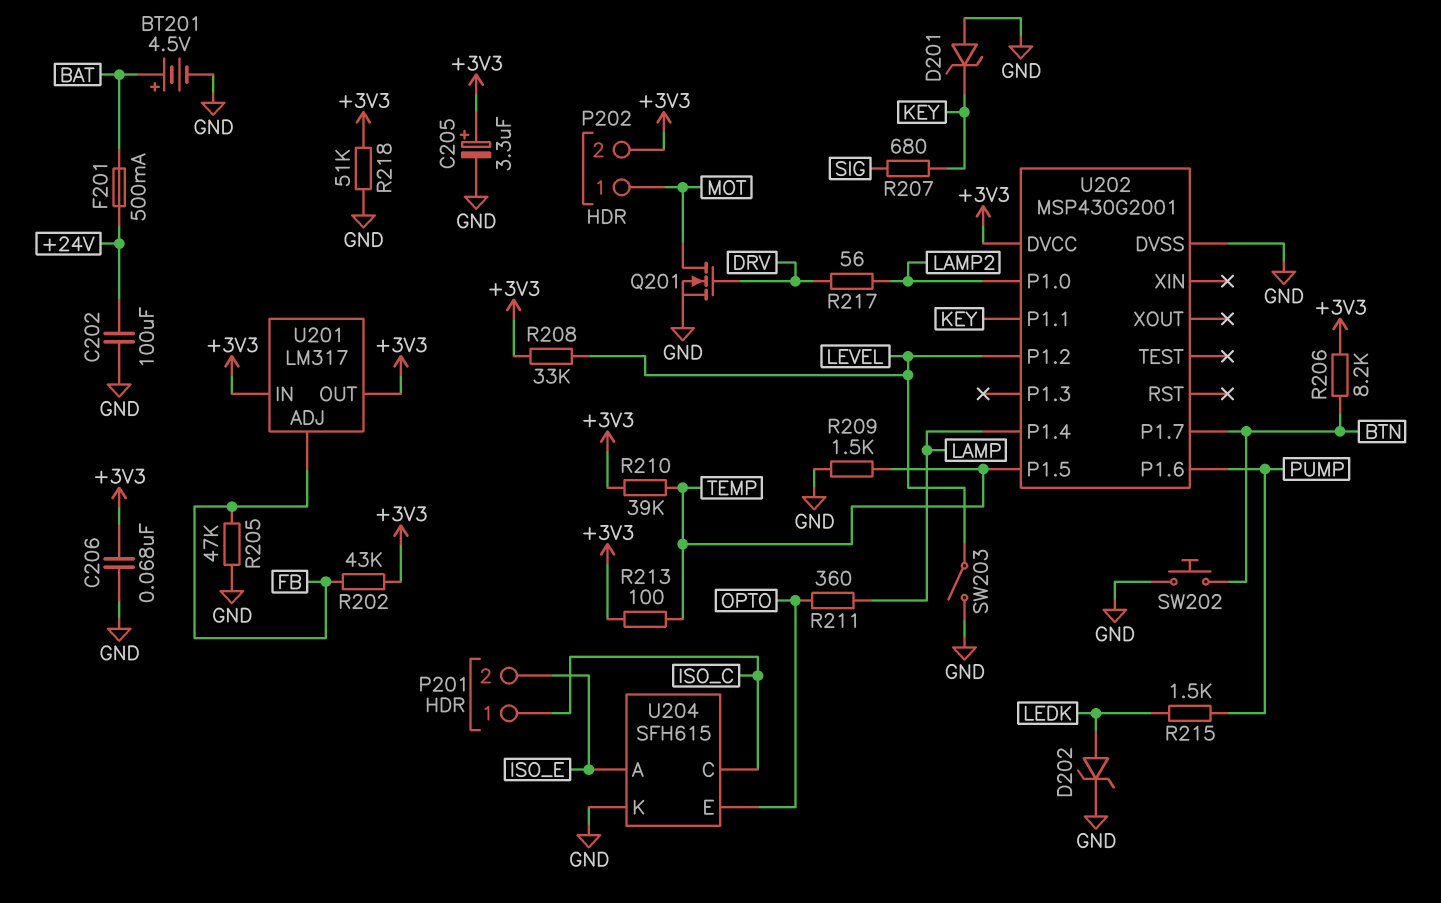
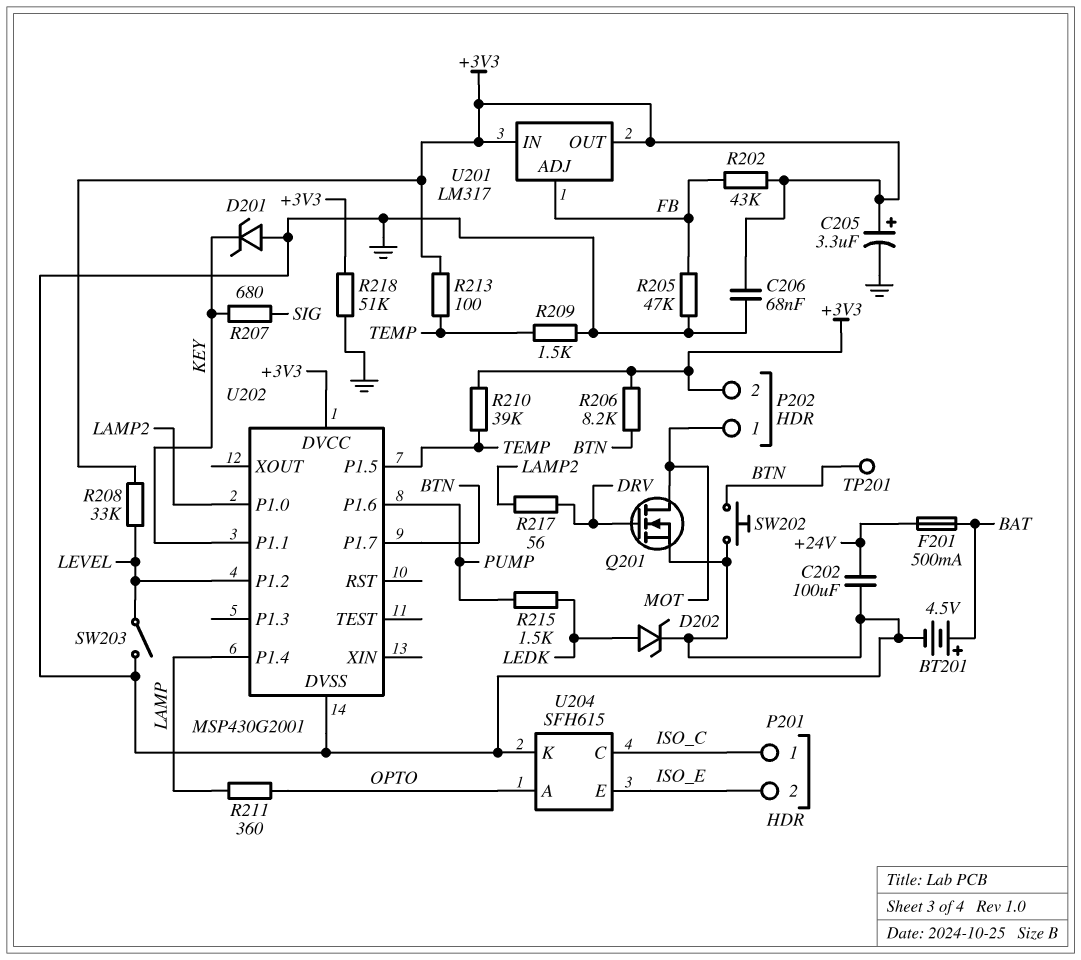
TP201: none -> test point (BTN)
U204 pin A: ISO_E -> OPTO
U204 pin E: OPTO -> ISO_E

